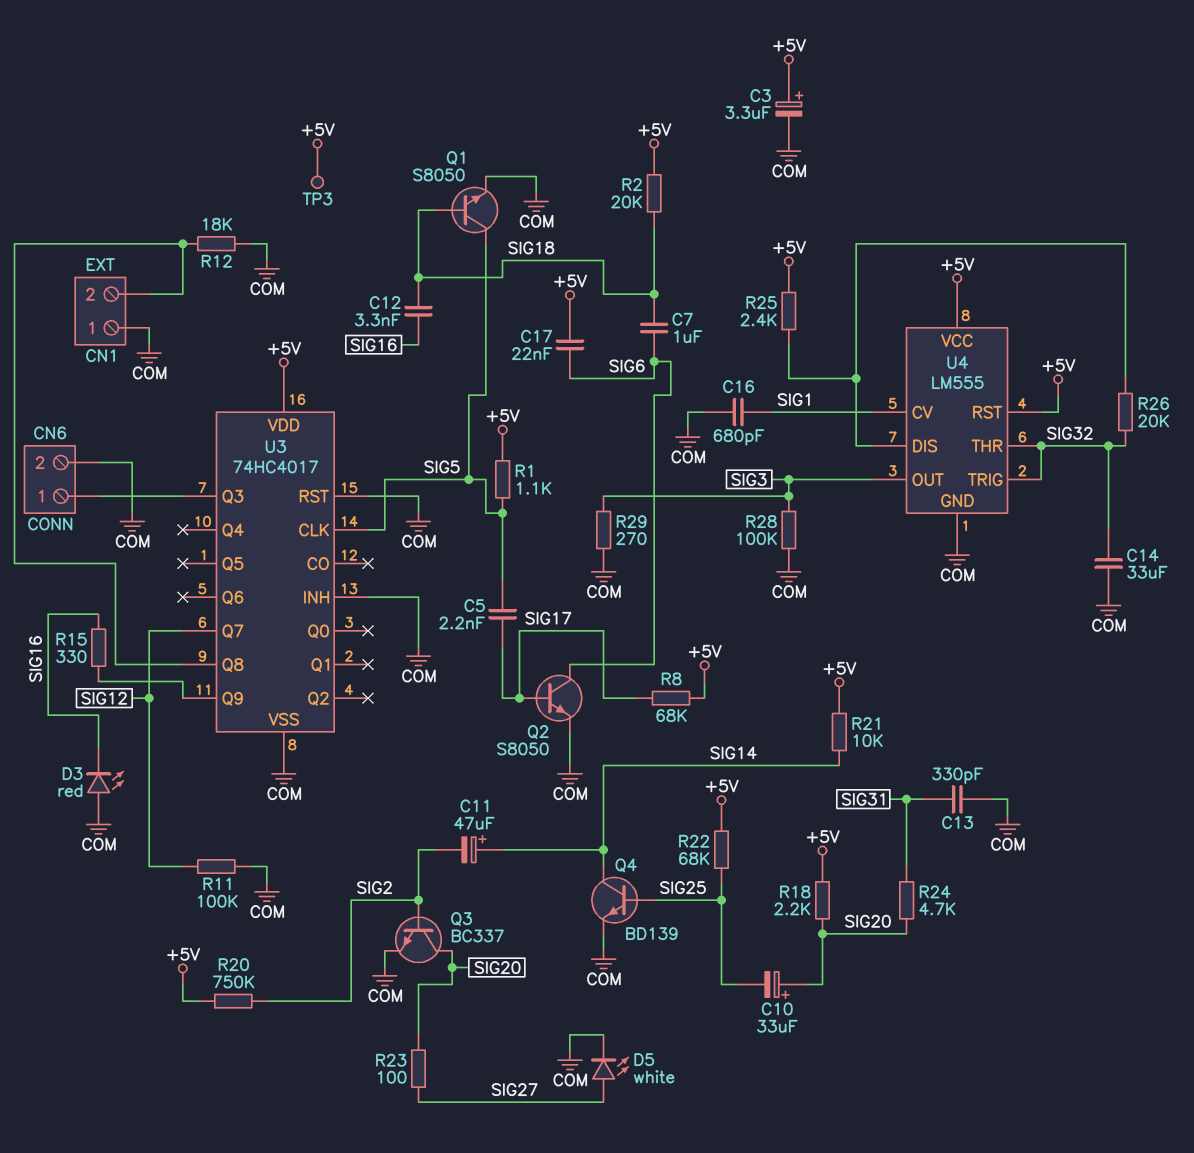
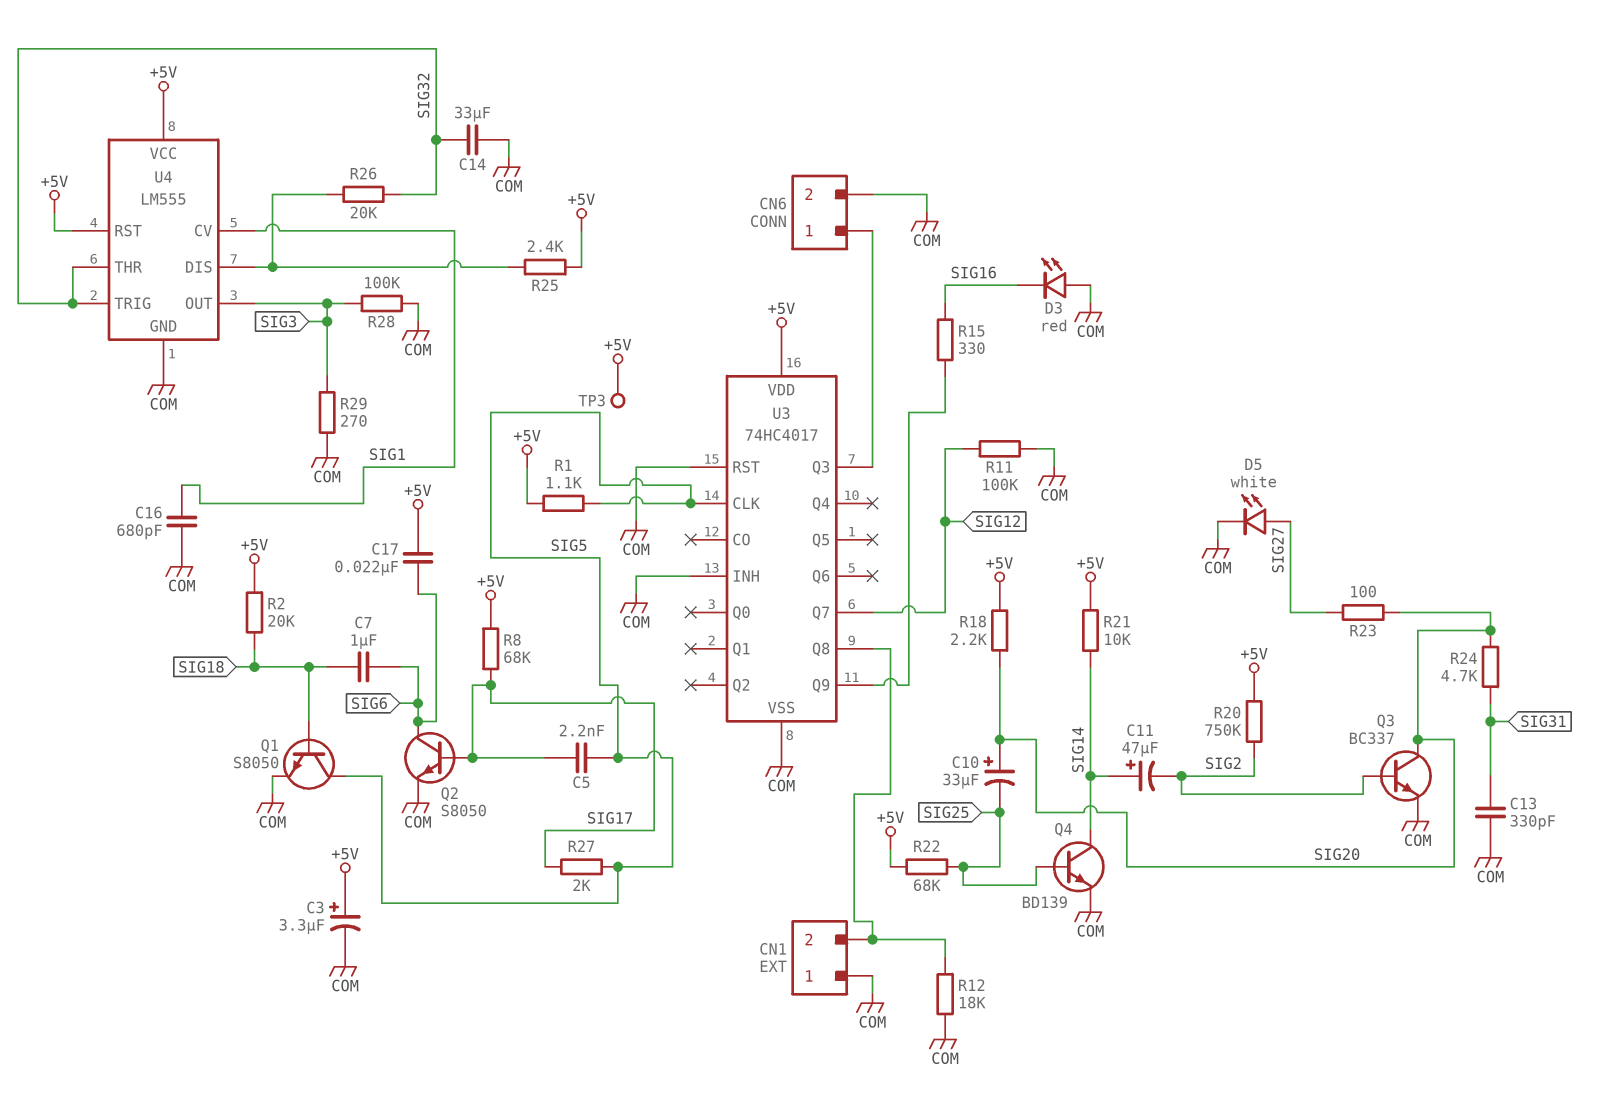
C12: 3.3nF (SIG16, SIG18) -> none
R27: none -> 2k (SIG5, SIG17)

